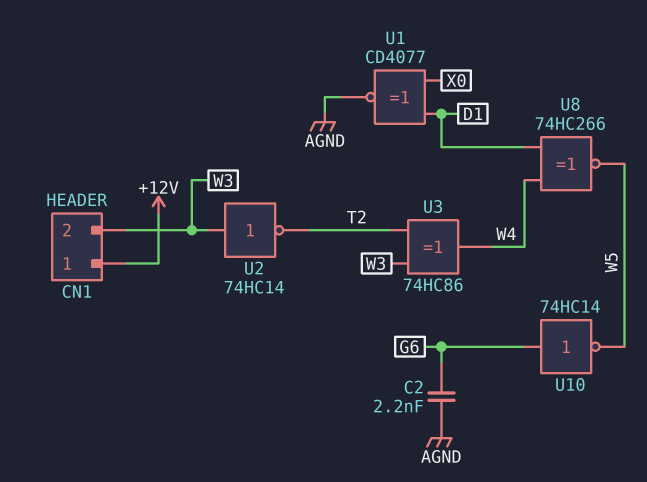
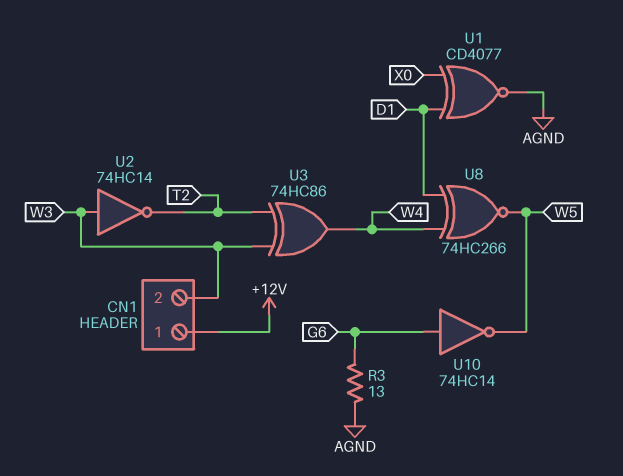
C2: 2.2nF (AGND, G6) -> none
R3: none -> 13 (AGND, G6)

